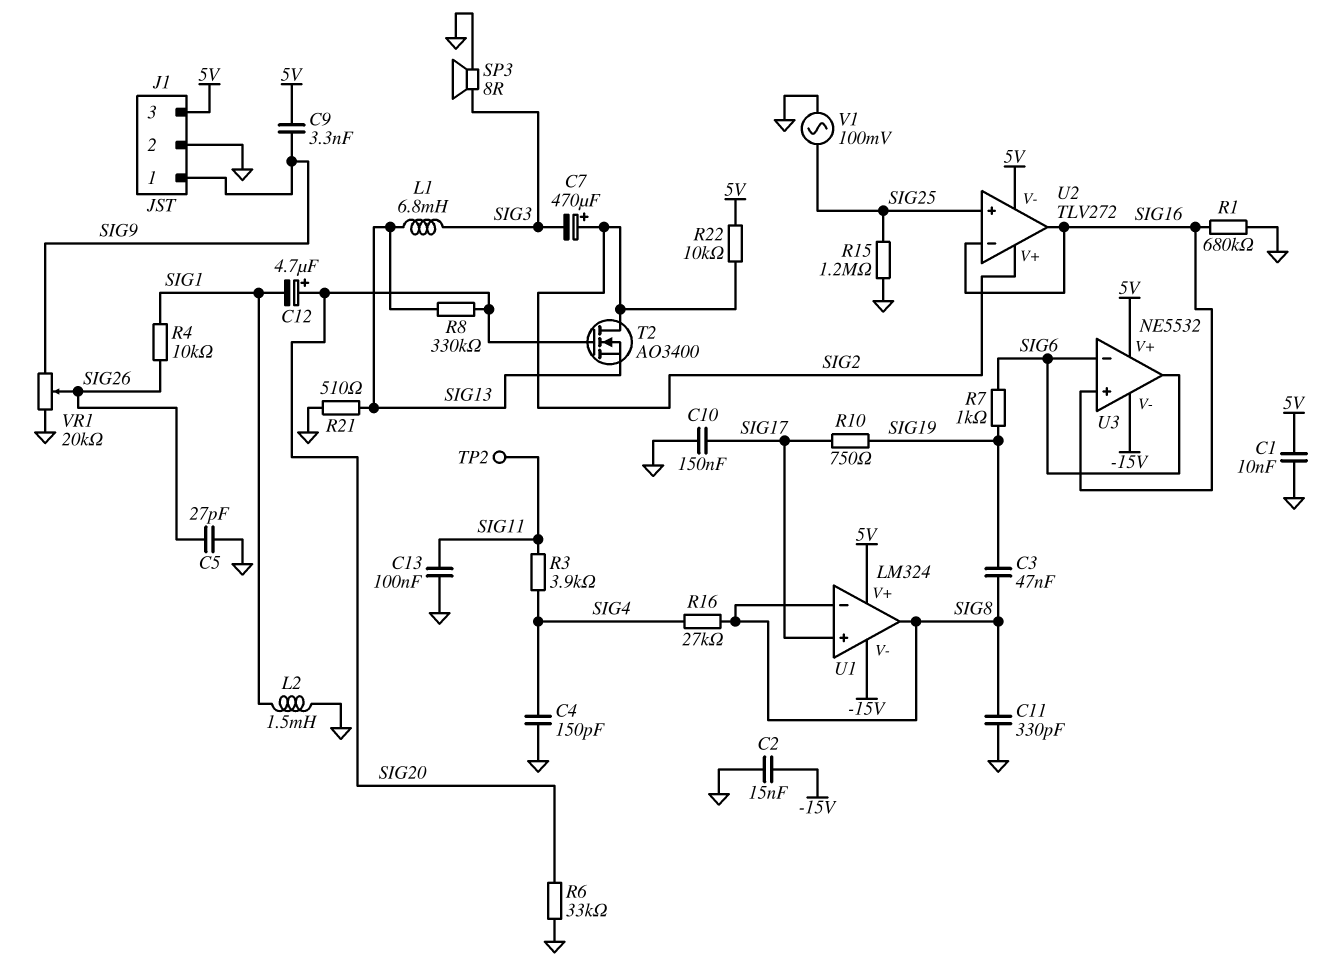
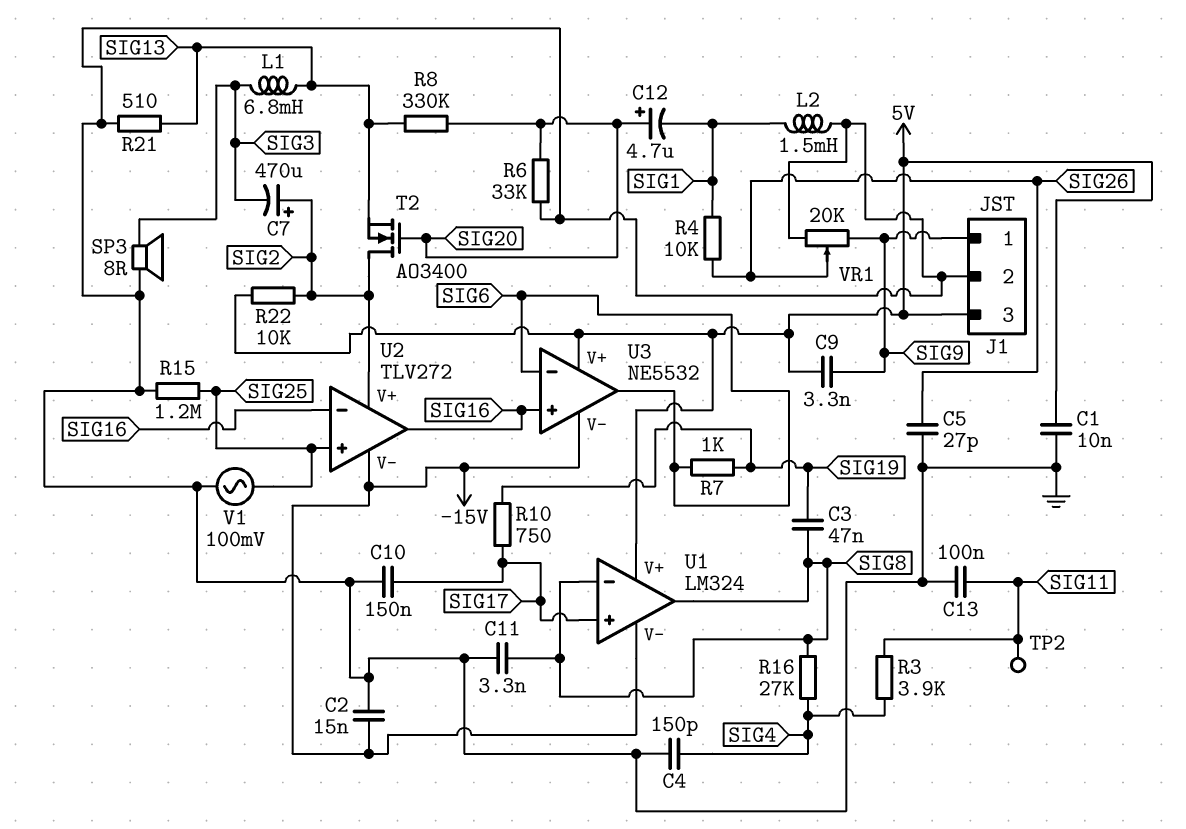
C11: 330pF (GND, SIG8) -> 3.3nF (GND, SIG8)
R1: 680k (GND, SIG16) -> none
U2 pin V-: 5V -> -15V

